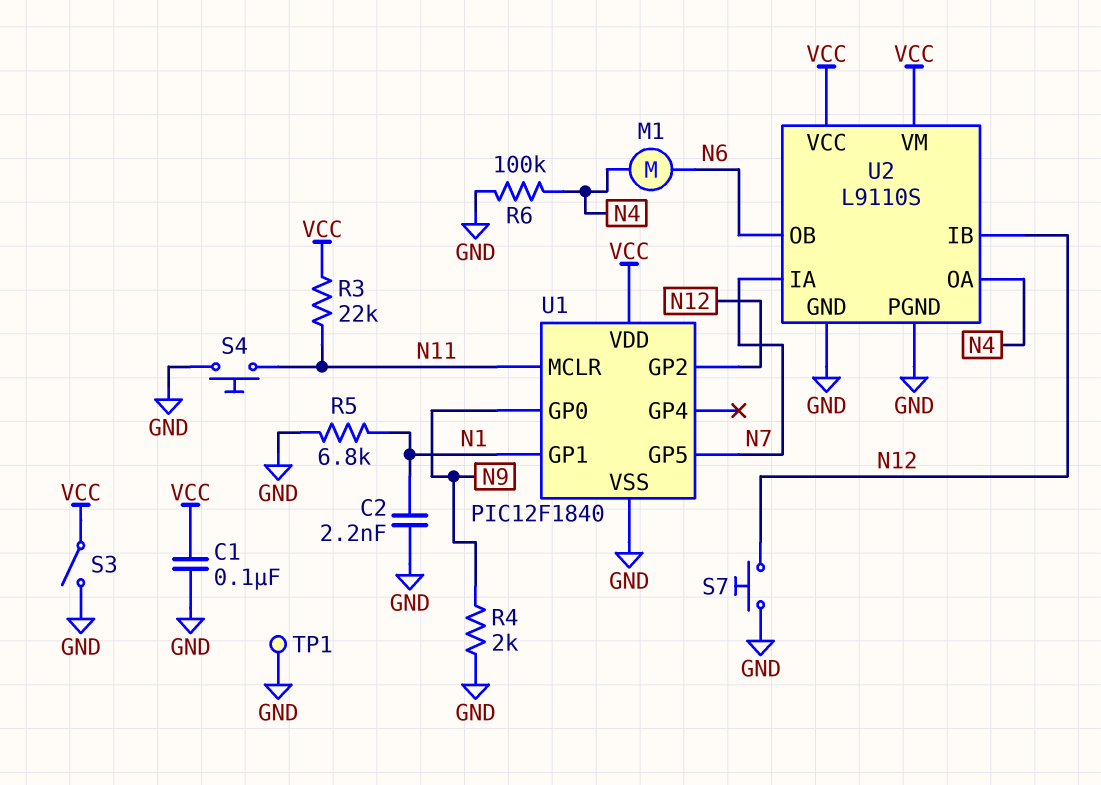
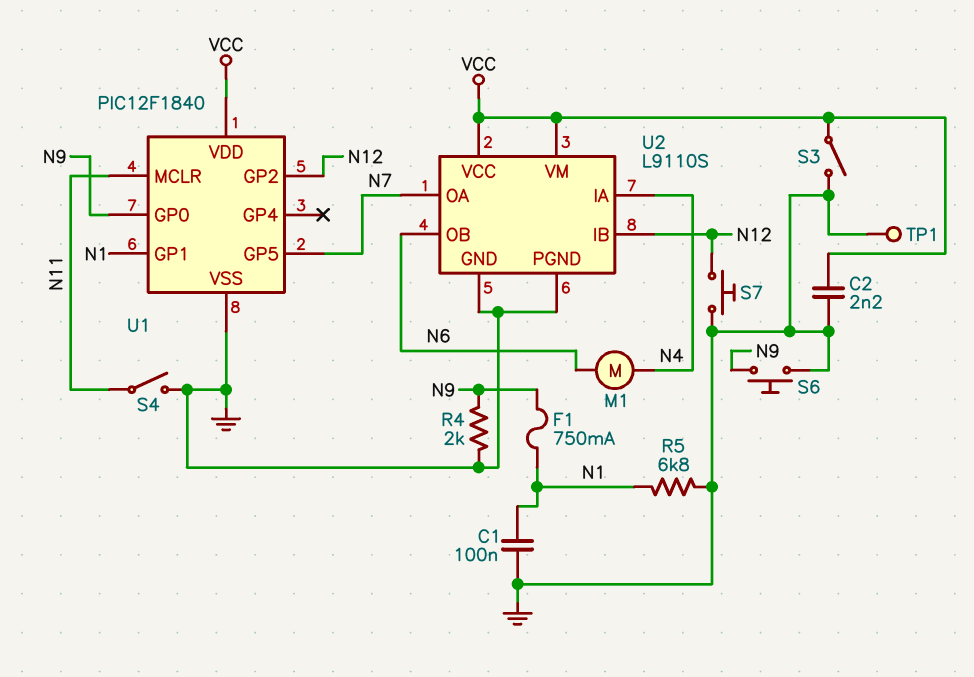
C1: 100nF (GND, VCC) -> 100nF (GND, N1)
C2: 2.2nF (GND, N1) -> 2.2nF (GND, VCC)
F1: none -> 750mA (N1, N9)
R3: 22k (N11, VCC) -> none
R6: 100k (GND, N4) -> none
S4: button (GND, N11) -> switch (GND, N11)
S6: none -> button (GND, N9)
U2 pin IA: N7 -> N4
U2 pin OA: N4 -> N7

